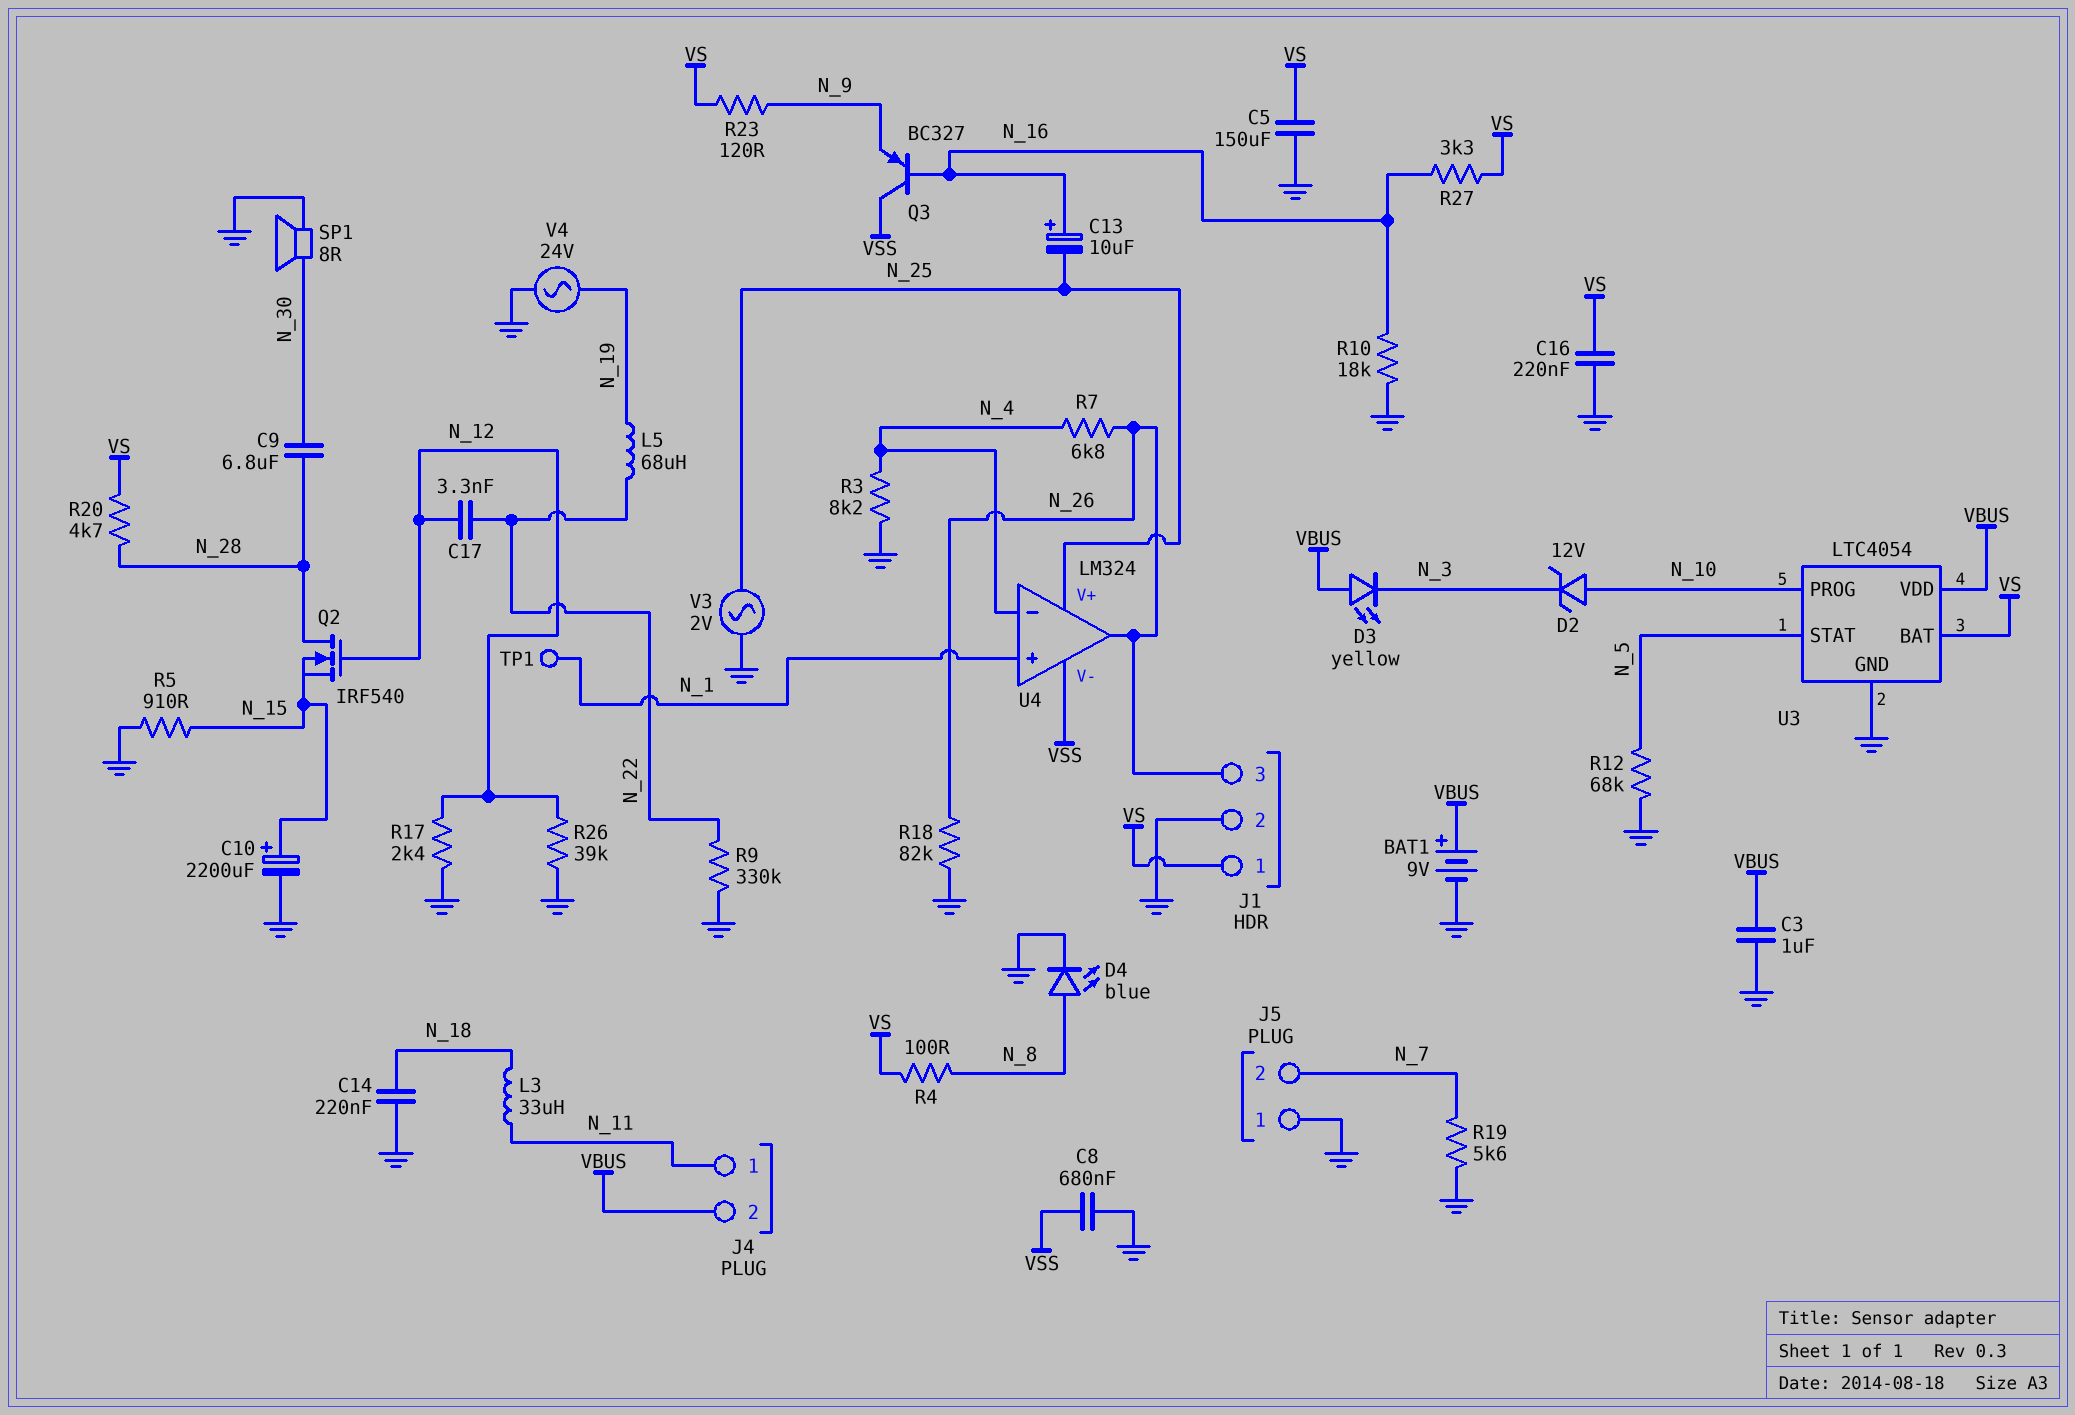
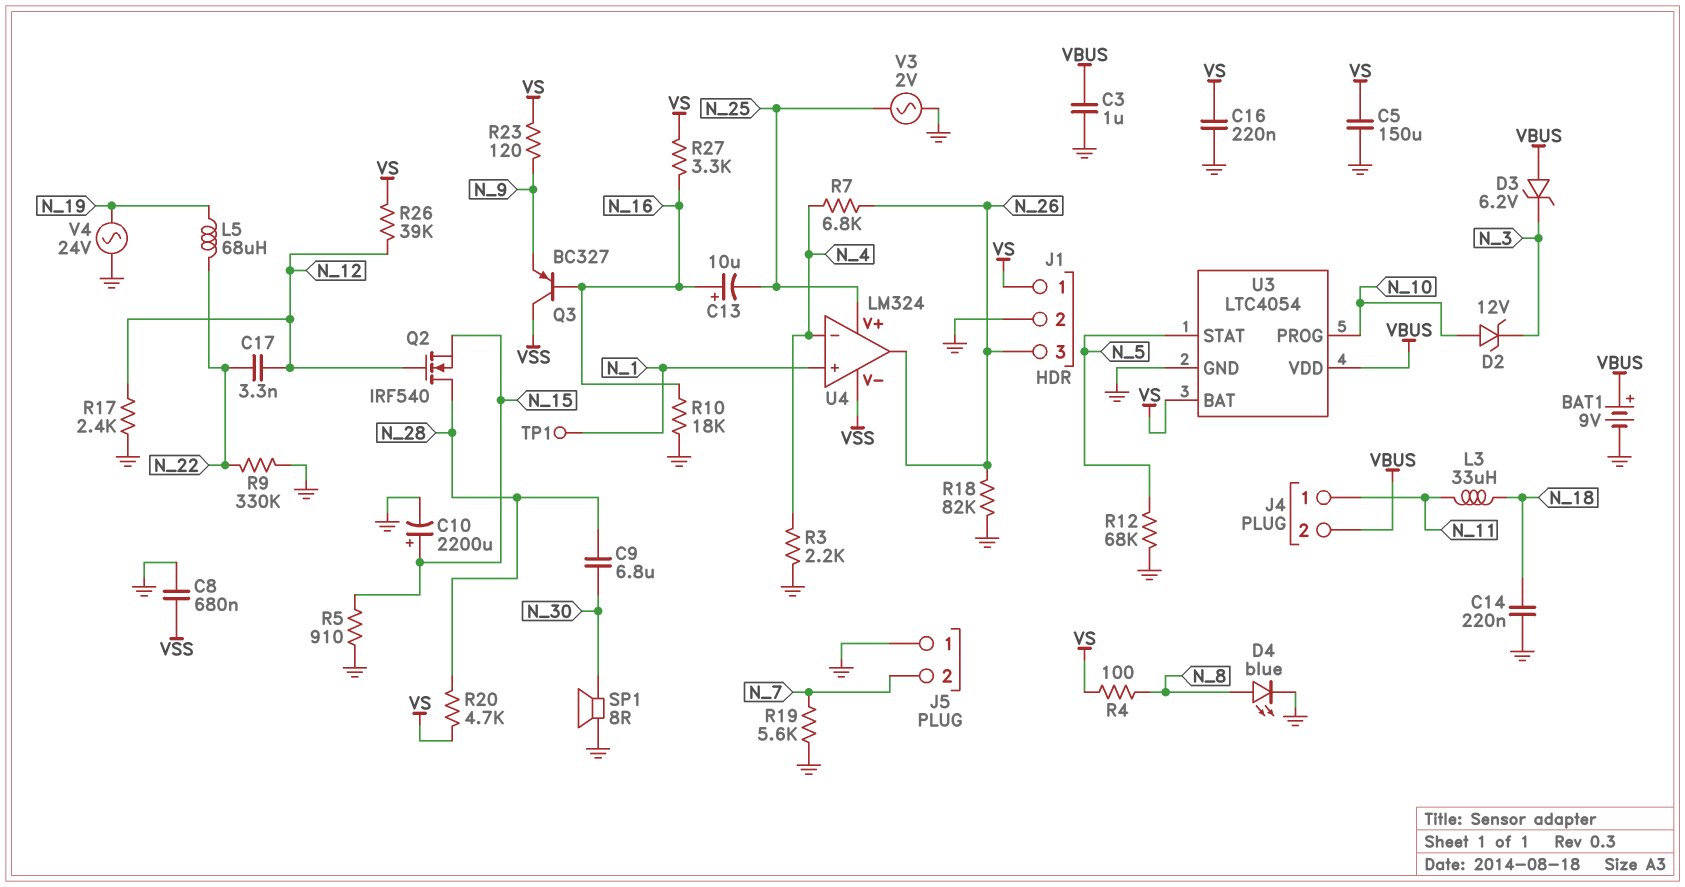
D3: LED yellow (A VBUS, K N_3) -> zener 6.2V (A VBUS, K N_3)
R3: 8.2k (GND, N_4) -> 2.2k (GND, N_4)
R26: 39k (GND, N_12) -> 39k (N_12, VS)

